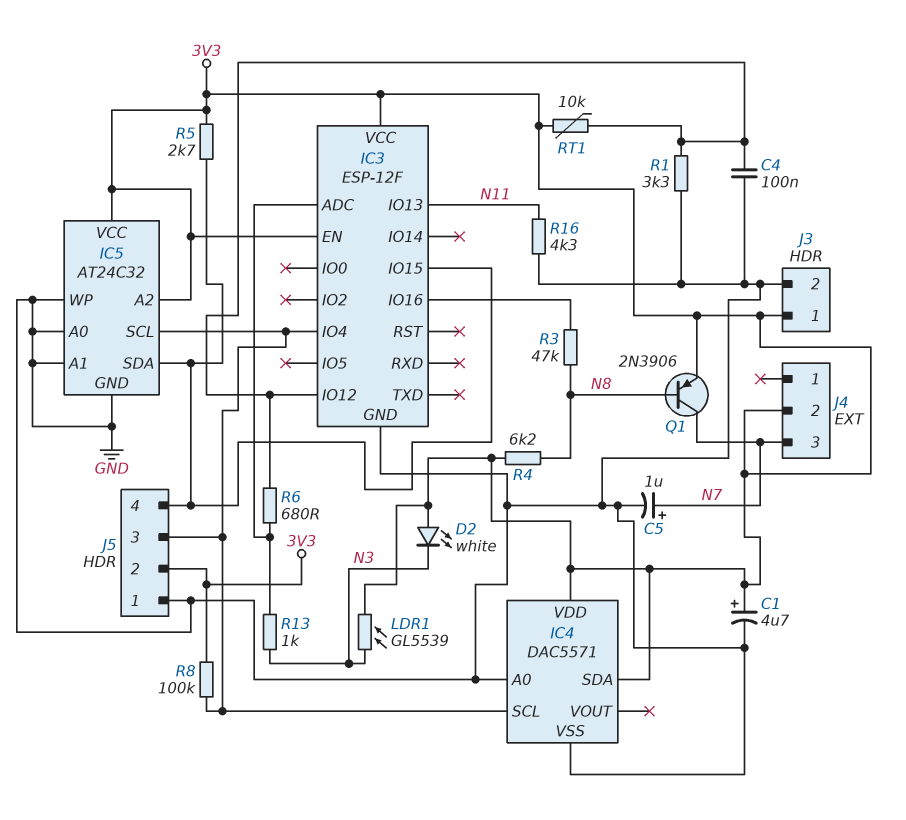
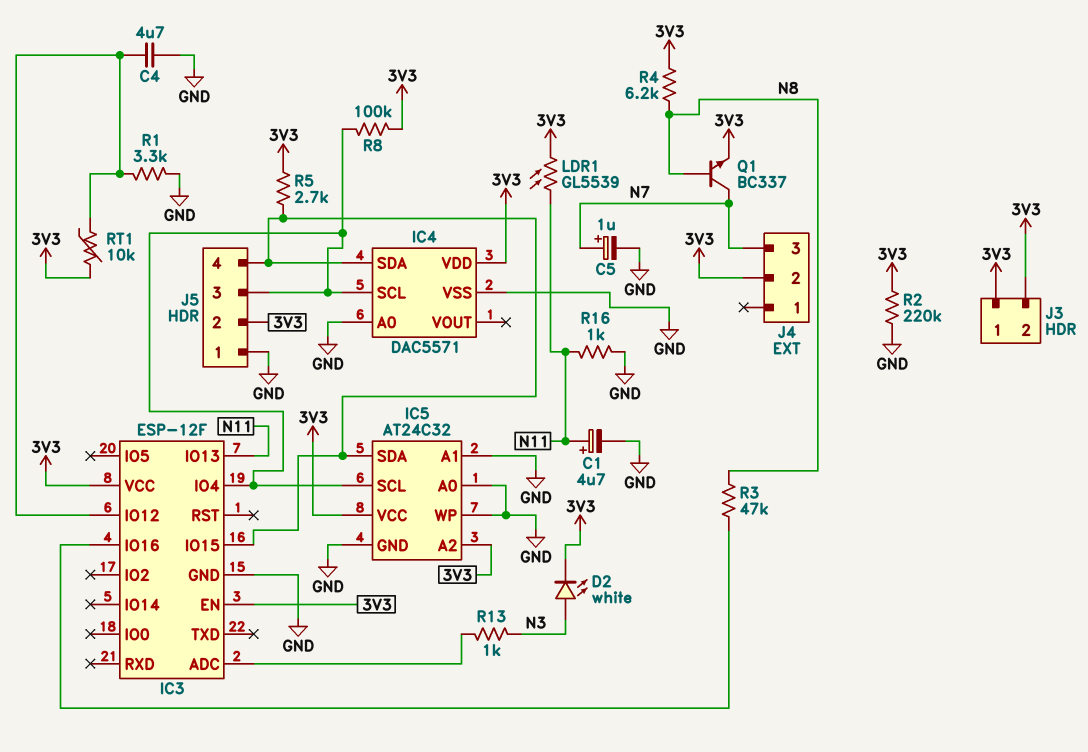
C1: 4.7uF (plus 3V3, minus GND) -> 4.7uF (plus N11, minus GND)
C4: 100nF (GND, IC3/IO12) -> 4.7uF (GND, IC3/IO12)
D2: LED white (A 3V3, K N3) -> LED white (A N3, K 3V3)
IC4 pin SDA: 3V3 -> IC3/IO15
J3 pin 2: GND -> 3V3
LDR1: GL5539 (3V3, N3) -> GL5539 (3V3, N11)
Q1: PNP 2N3906 (B N8, C N7, E 3V3) -> NPN BC337 (B N8, C N7, E 3V3)
R2: none -> 220k (3V3, GND)
R6: 680 (IC3/ADC, IC3/IO12) -> none
R16: 4.3k (GND, N11) -> 1k (GND, N11)

